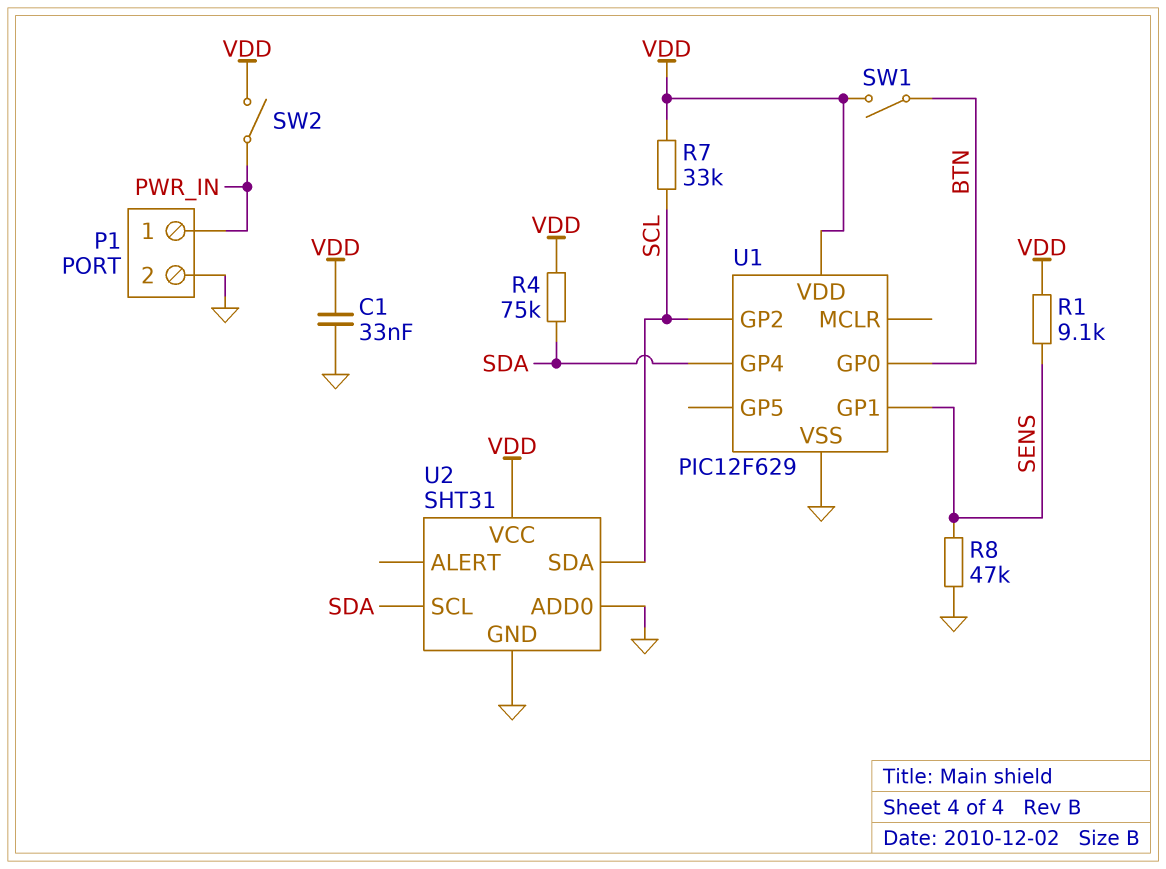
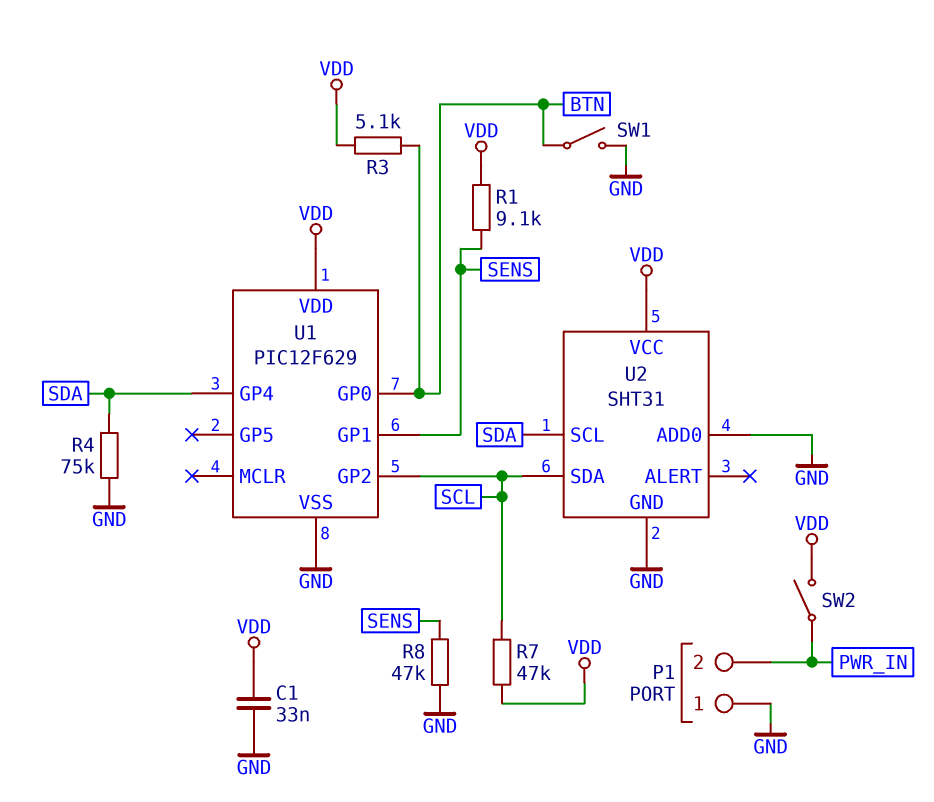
P1 pin 1: PWR_IN -> GND
P1 pin 2: GND -> PWR_IN
R3: none -> 5.1k (BTN, VDD)
R4: 75k (SDA, VDD) -> 75k (GND, SDA)
R7: 33k (SCL, VDD) -> 47k (SCL, VDD)
SW1: switch (BTN, VDD) -> switch (BTN, GND)

